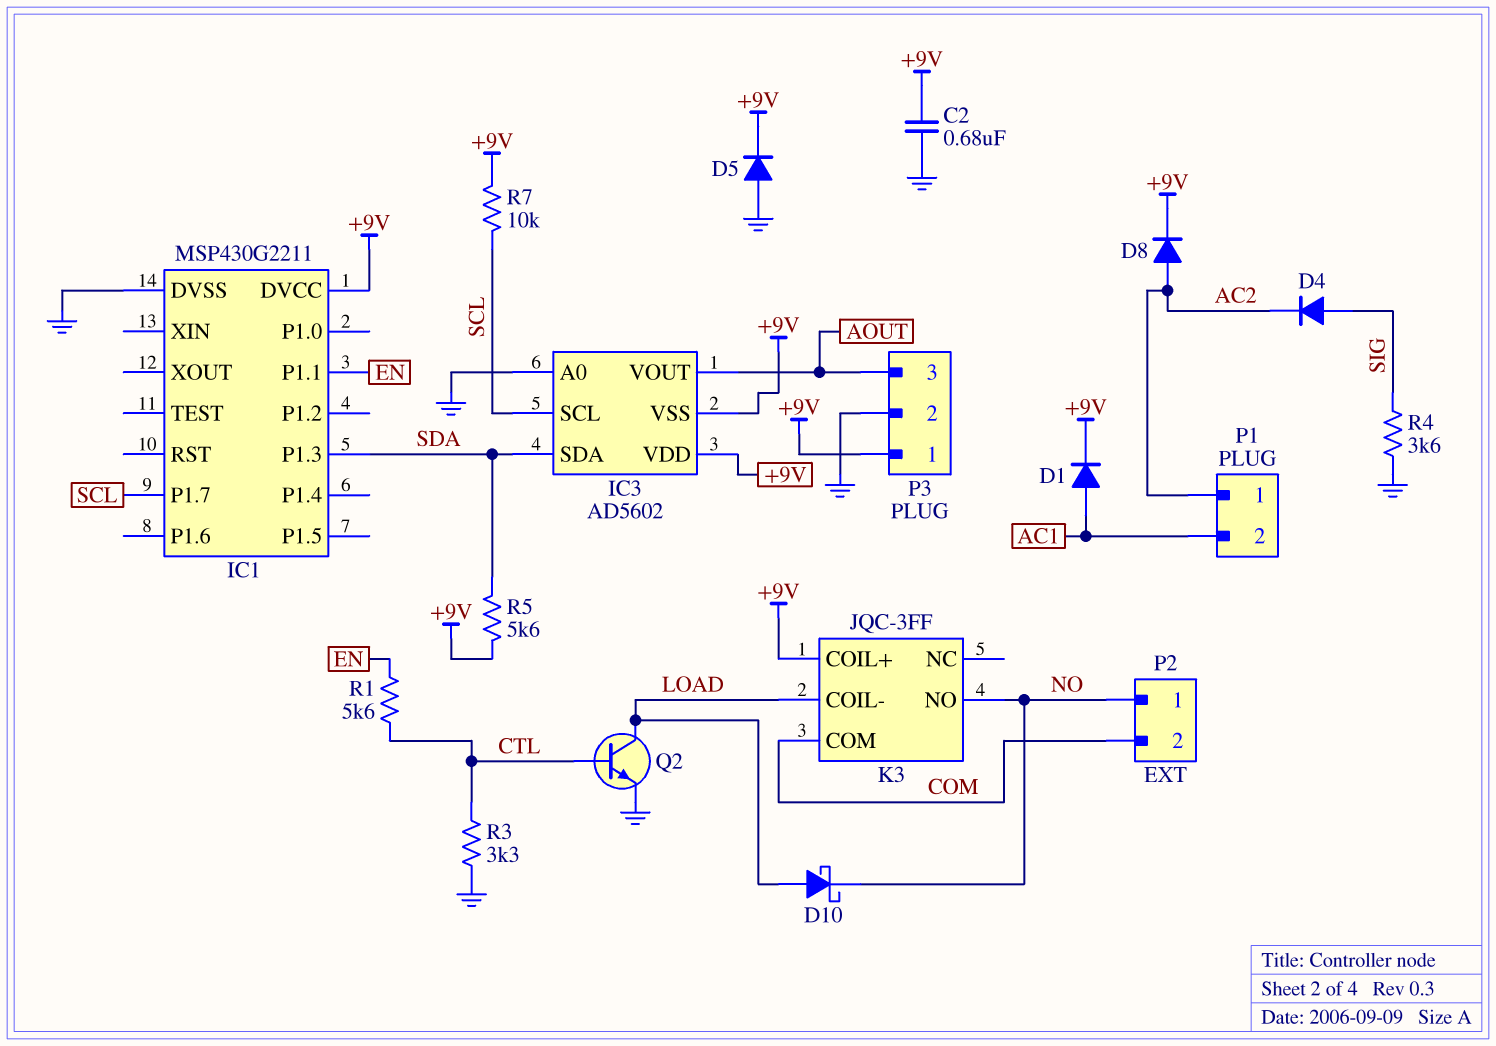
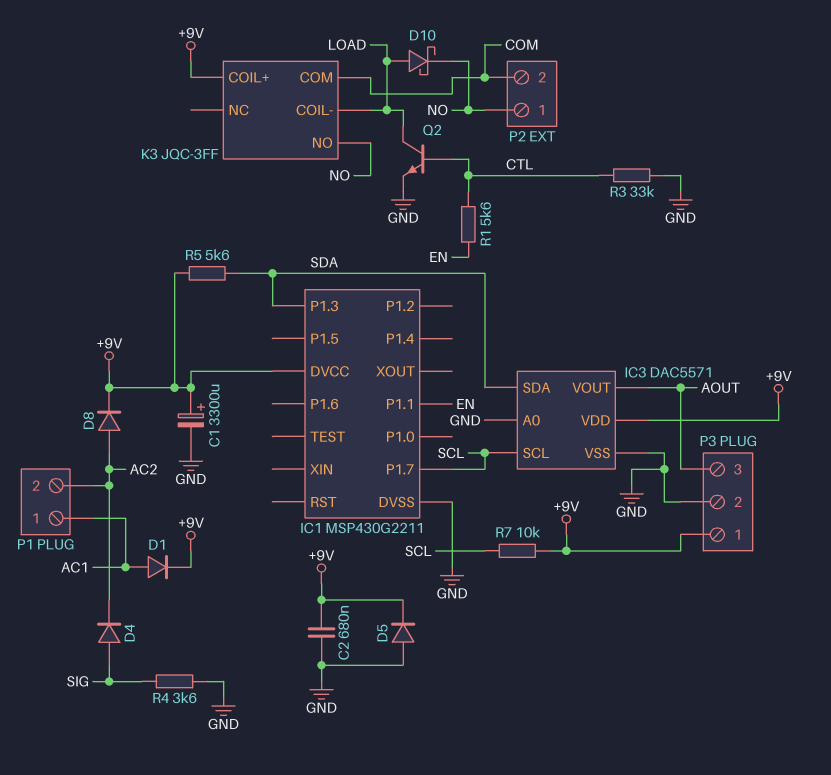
C1: none -> 3300uF (plus +9V, minus GND)
IC3: AD5602 -> DAC5571
IC3 pin VSS: +9V -> GND
P1 pin 1: AC2 -> AC1
P1 pin 2: AC1 -> AC2
R3: 3.3k (CTL, GND) -> 33k (CTL, GND)

